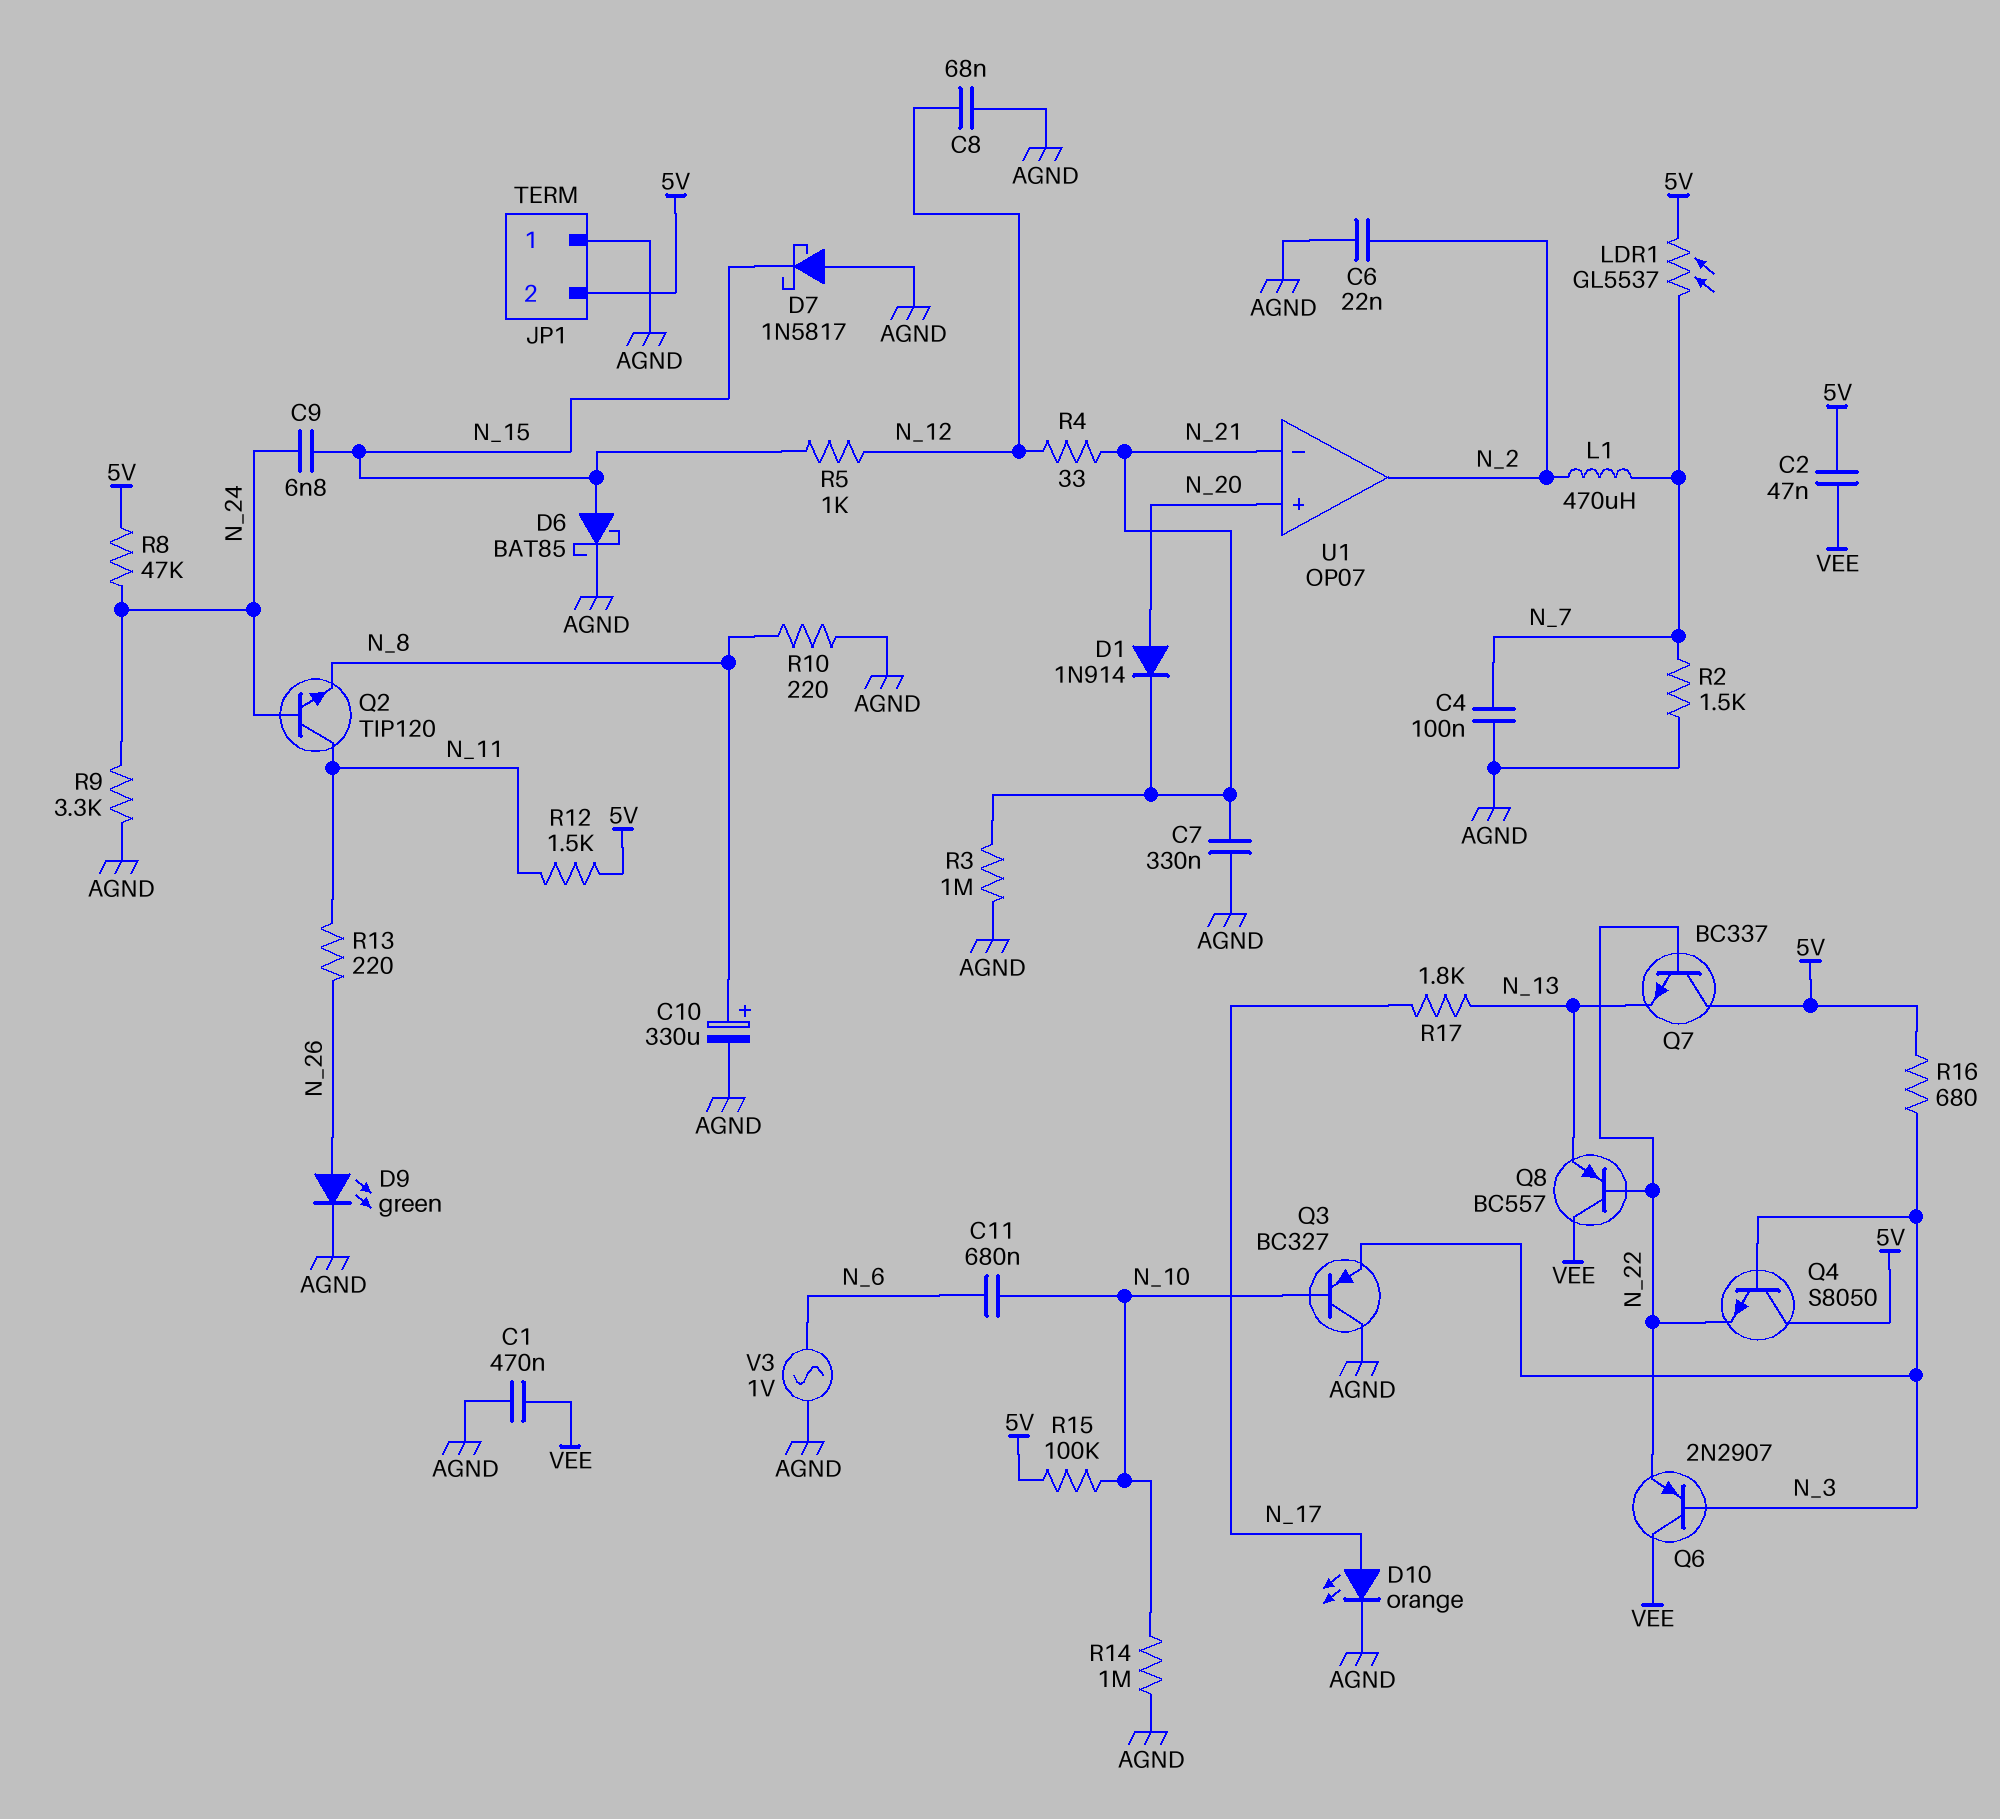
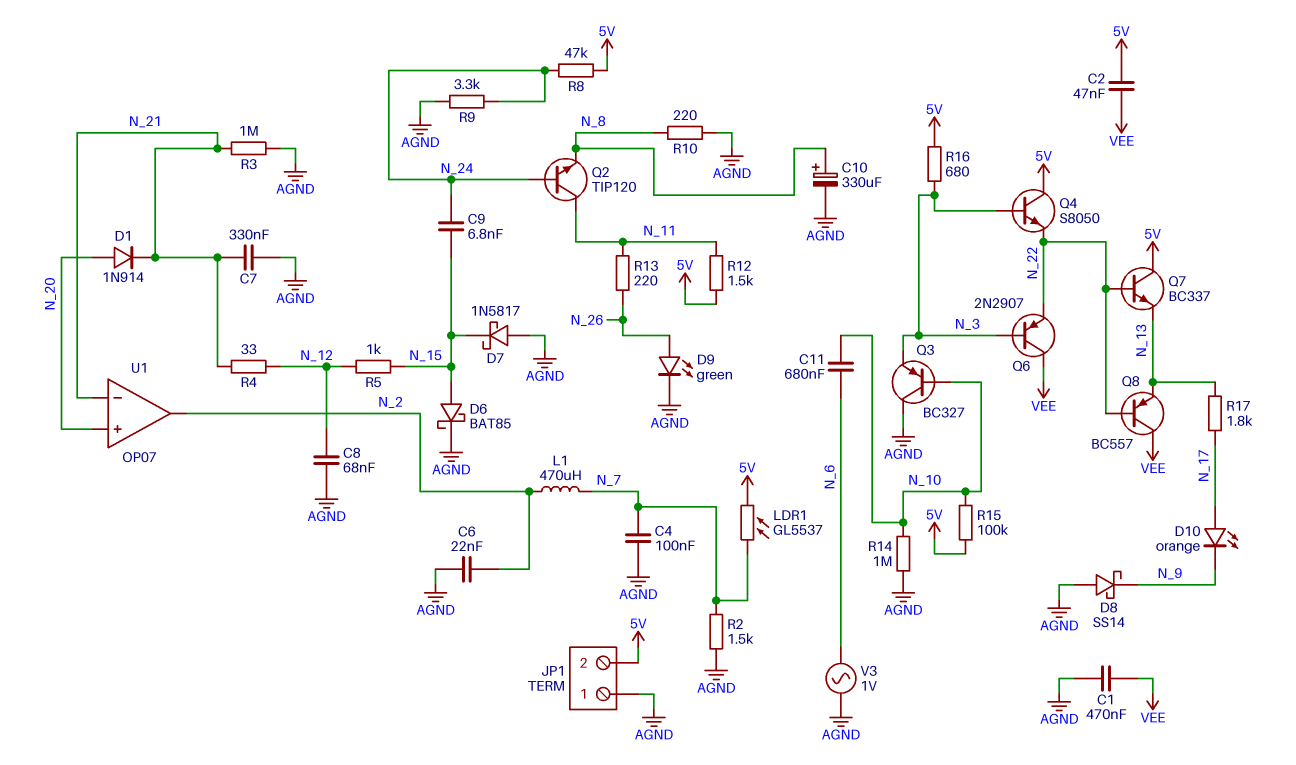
D8: none -> schottky SS14 (A AGND, K N_9)
D10: LED orange (A N_17, K AGND) -> LED orange (A N_17, K N_9)

